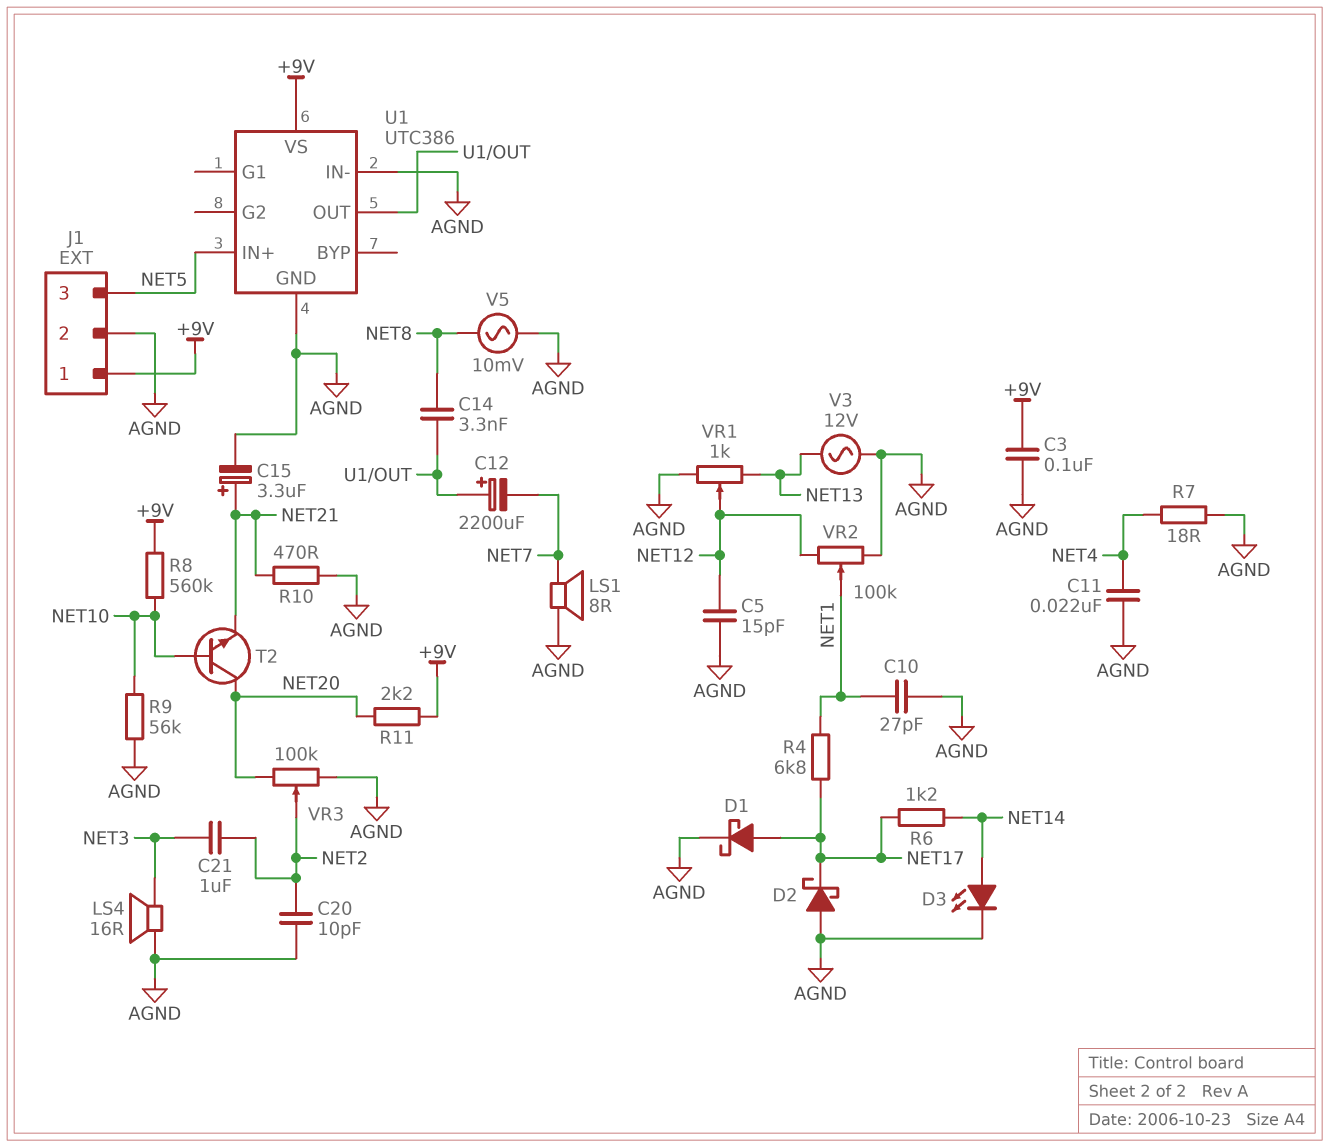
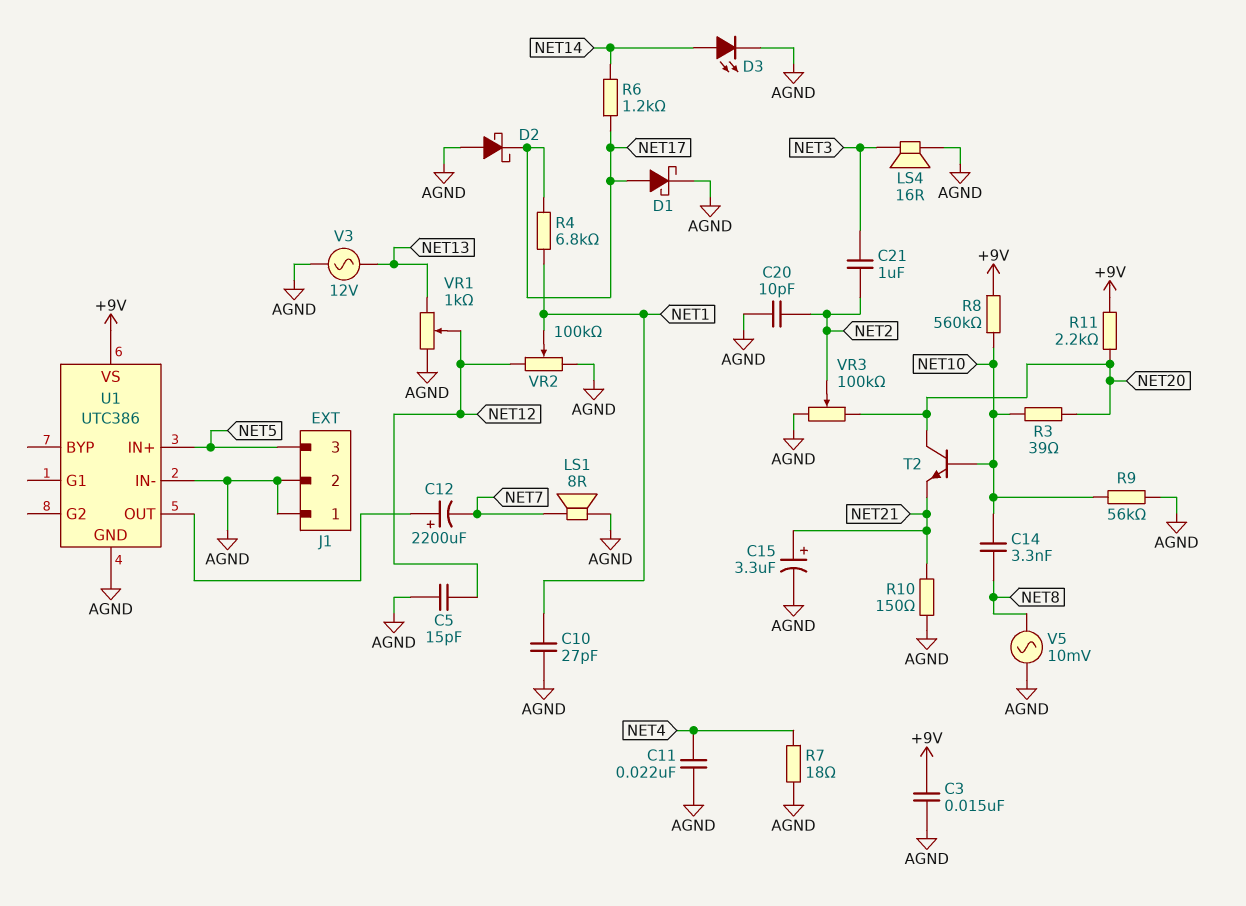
C3: 100nF (+9V, AGND) -> 15nF (+9V, AGND)
C14: 3.3nF (NET8, U1/OUT) -> 3.3nF (NET8, NET10)
J1 pin 1: +9V -> AGND
R3: none -> 39 (NET10, NET20)
R10: 470 (AGND, NET21) -> 150 (AGND, NET21)

